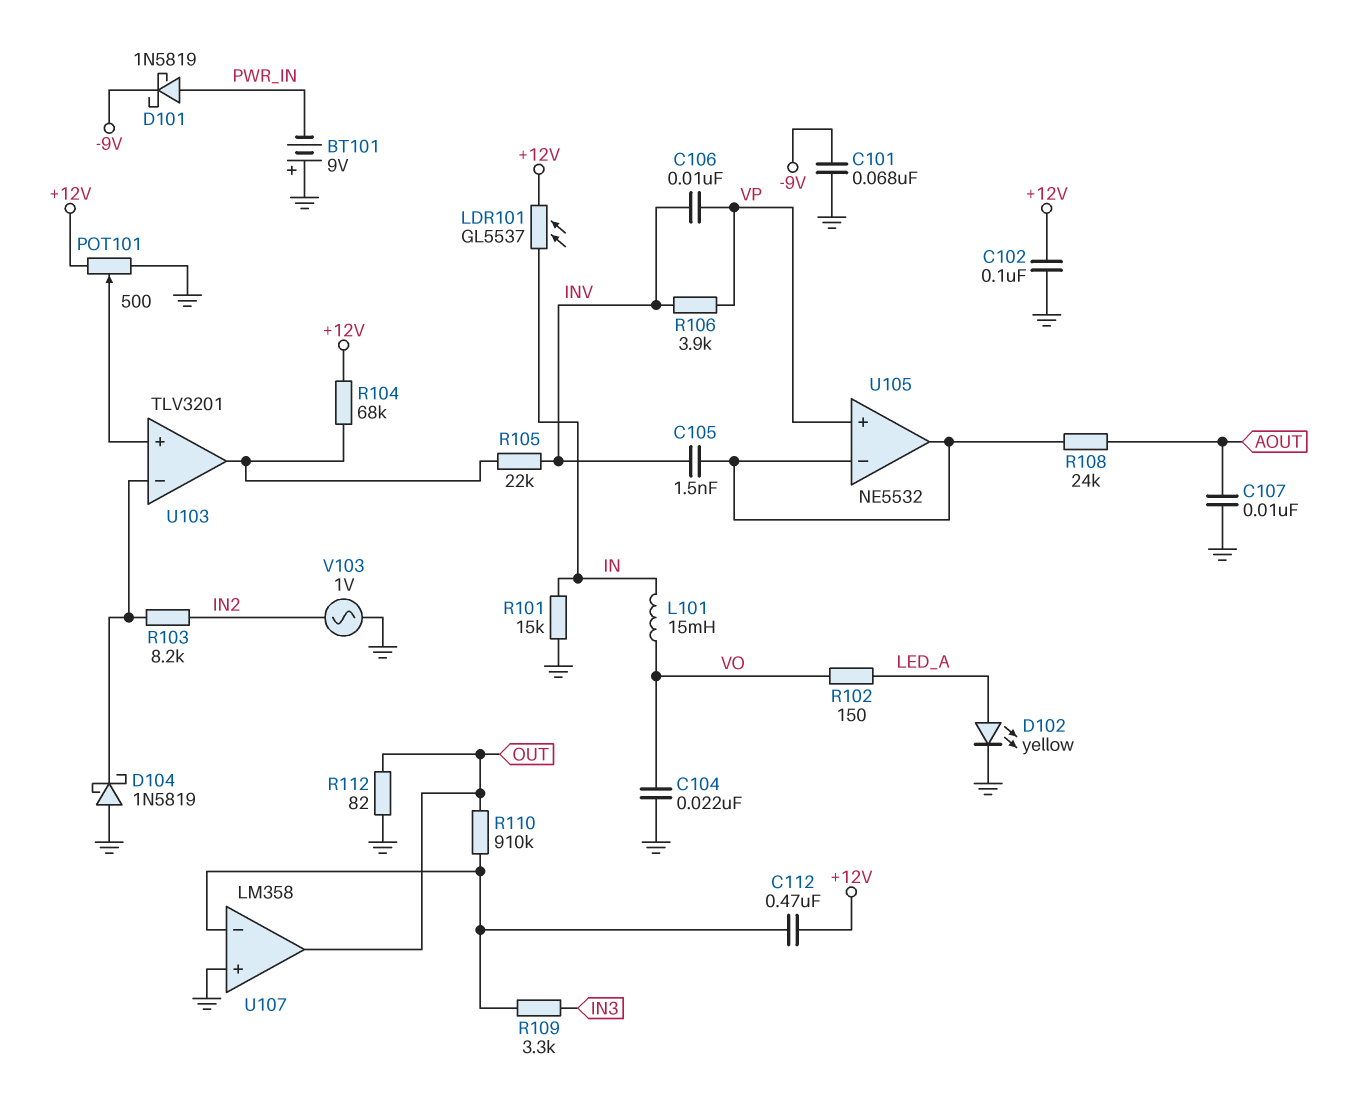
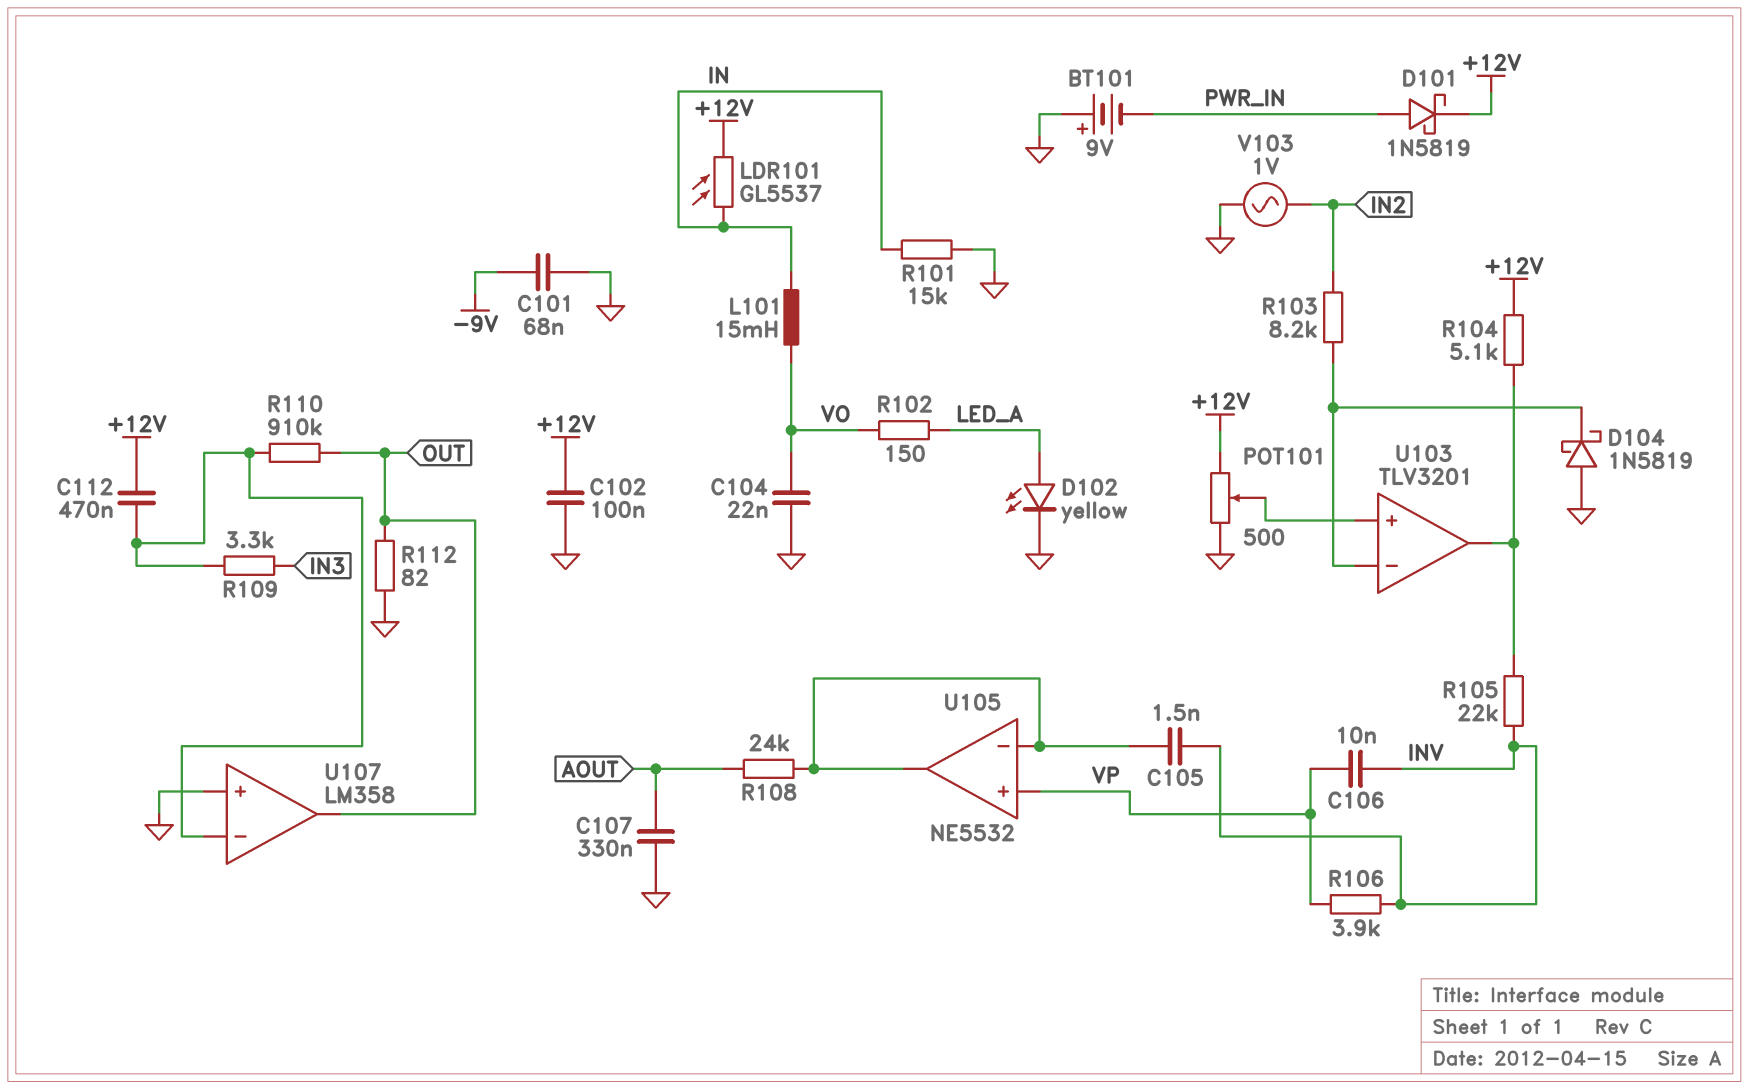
C107: 10nF (AOUT, GND) -> 330nF (AOUT, GND)
D101: schottky 1N5819 (A PWR_IN, K -9V) -> schottky 1N5819 (A PWR_IN, K +12V)
R104: 68k (+12V, U103/out) -> 5.1k (+12V, U103/out)

